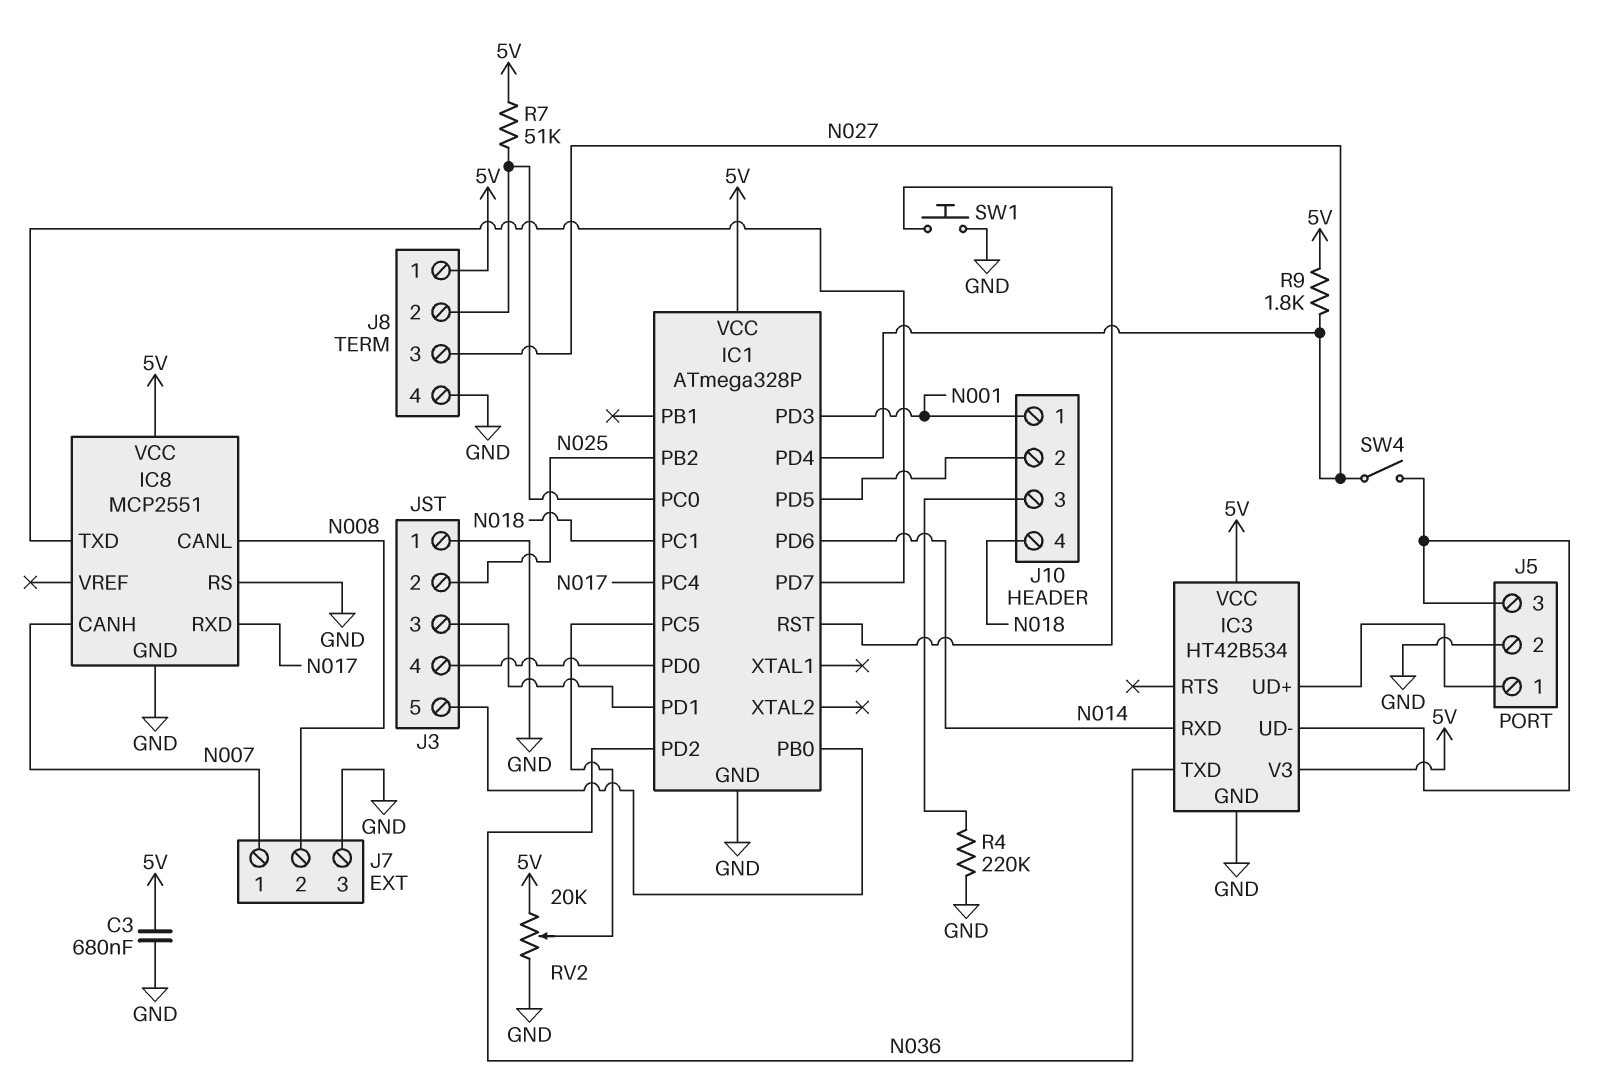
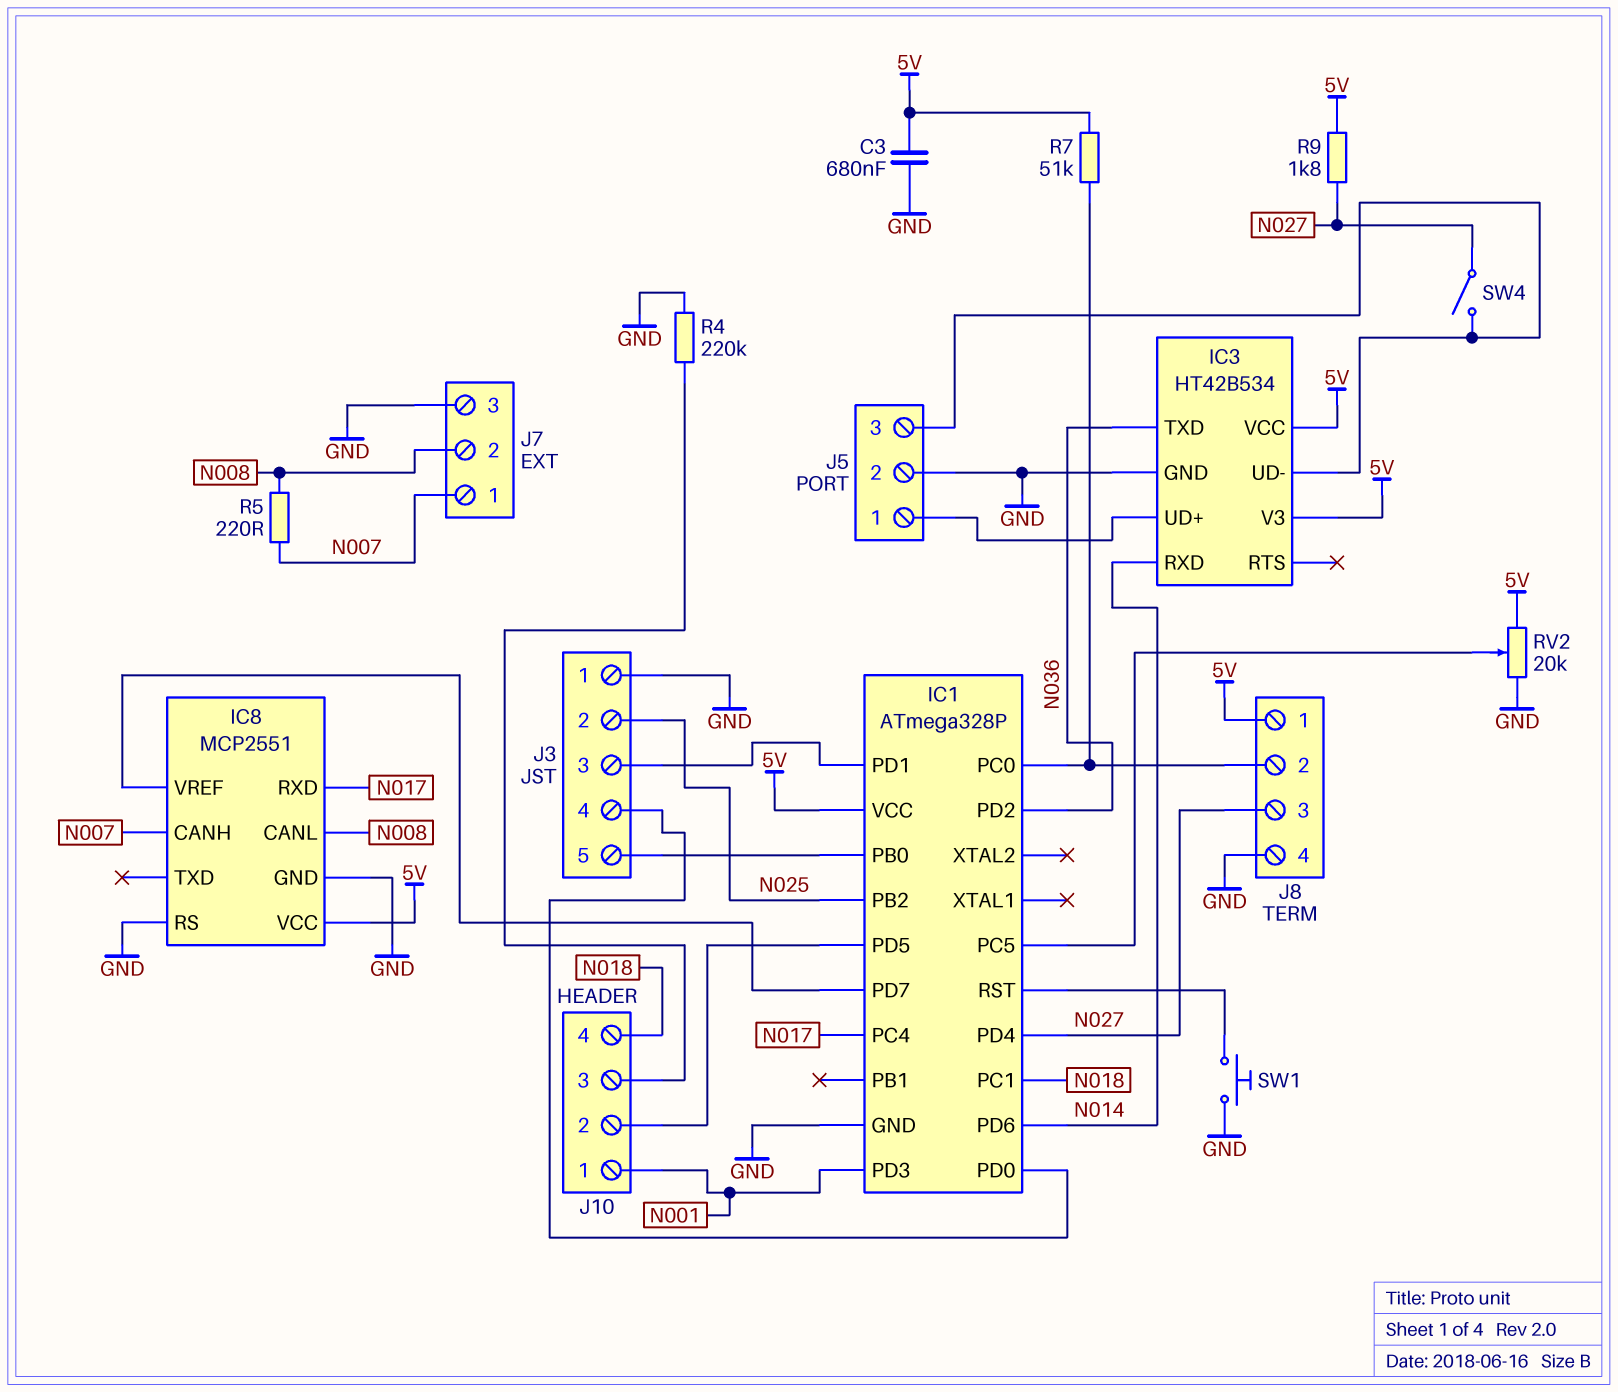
IC8 pin TXD: IC1/PD7 -> none
IC8 pin VREF: none -> IC1/PD7
R5: none -> 220 (N007, N008)

